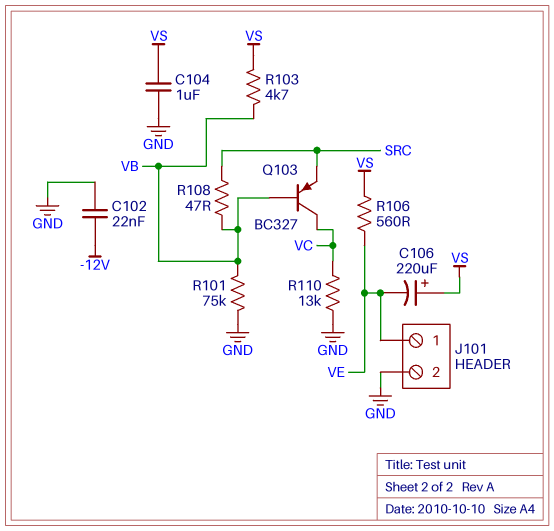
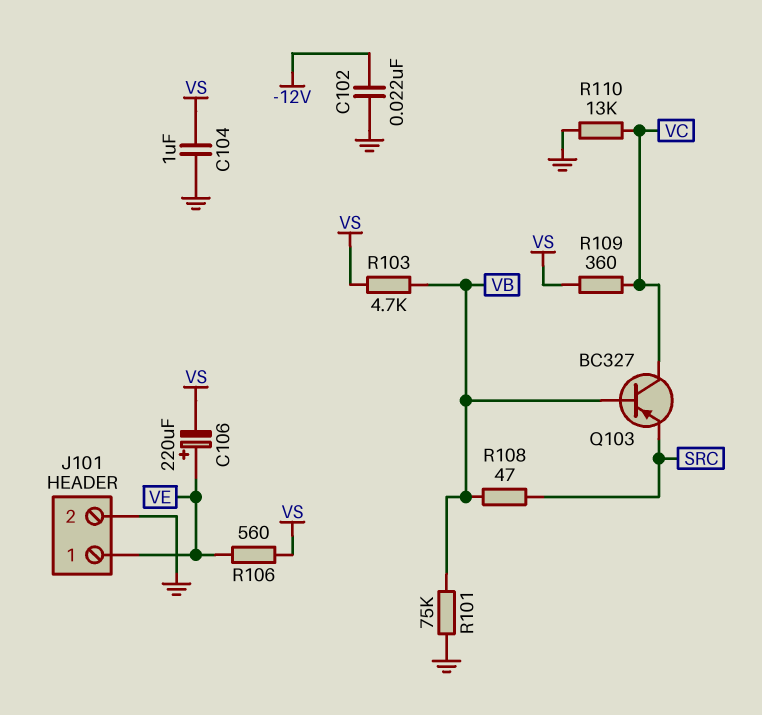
C106: 220uF (plus VS, minus VE) -> 220uF (plus VE, minus VS)
R109: none -> 360 (VC, VS)

